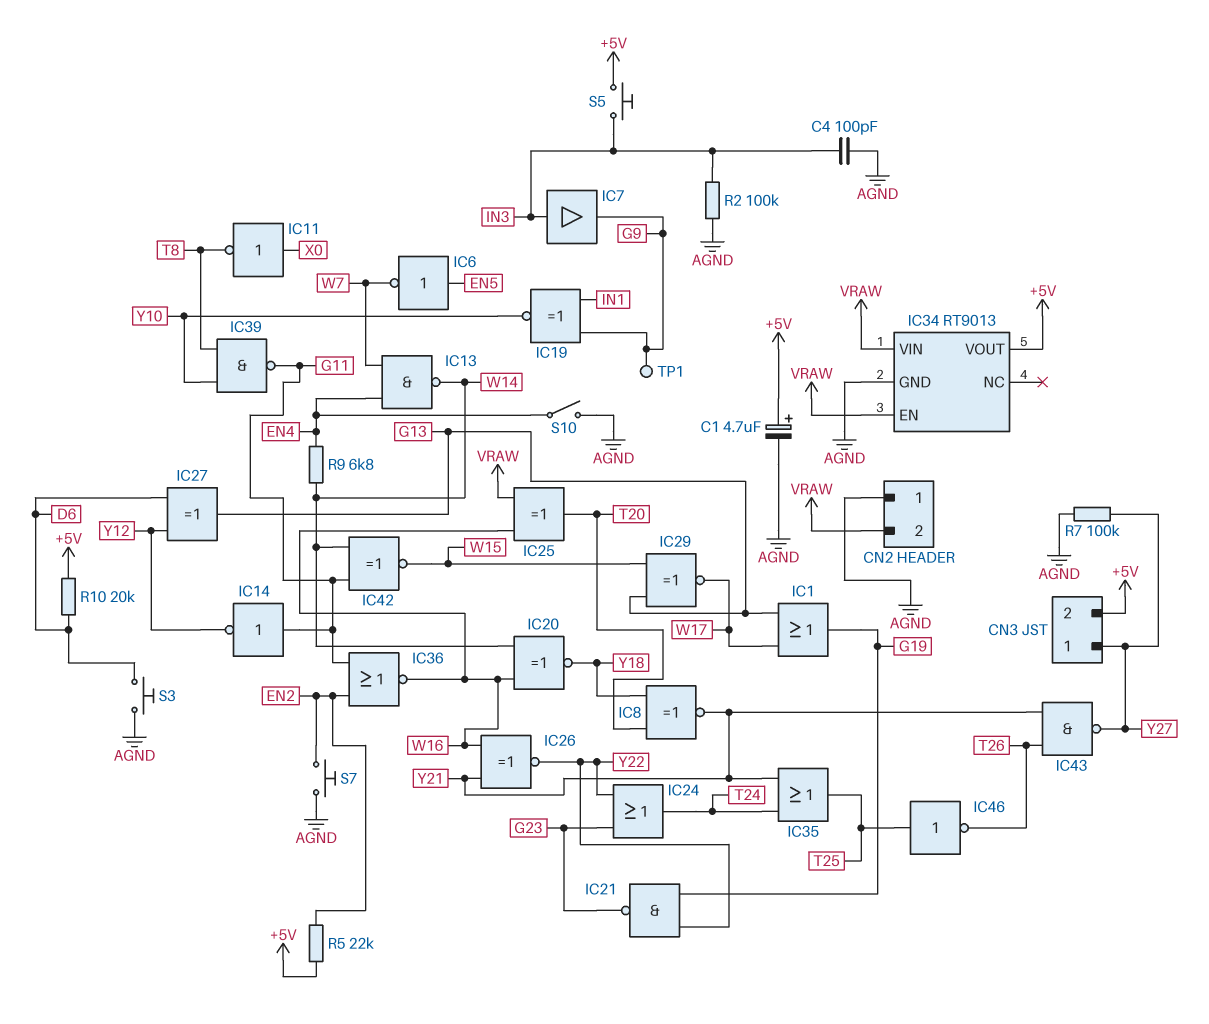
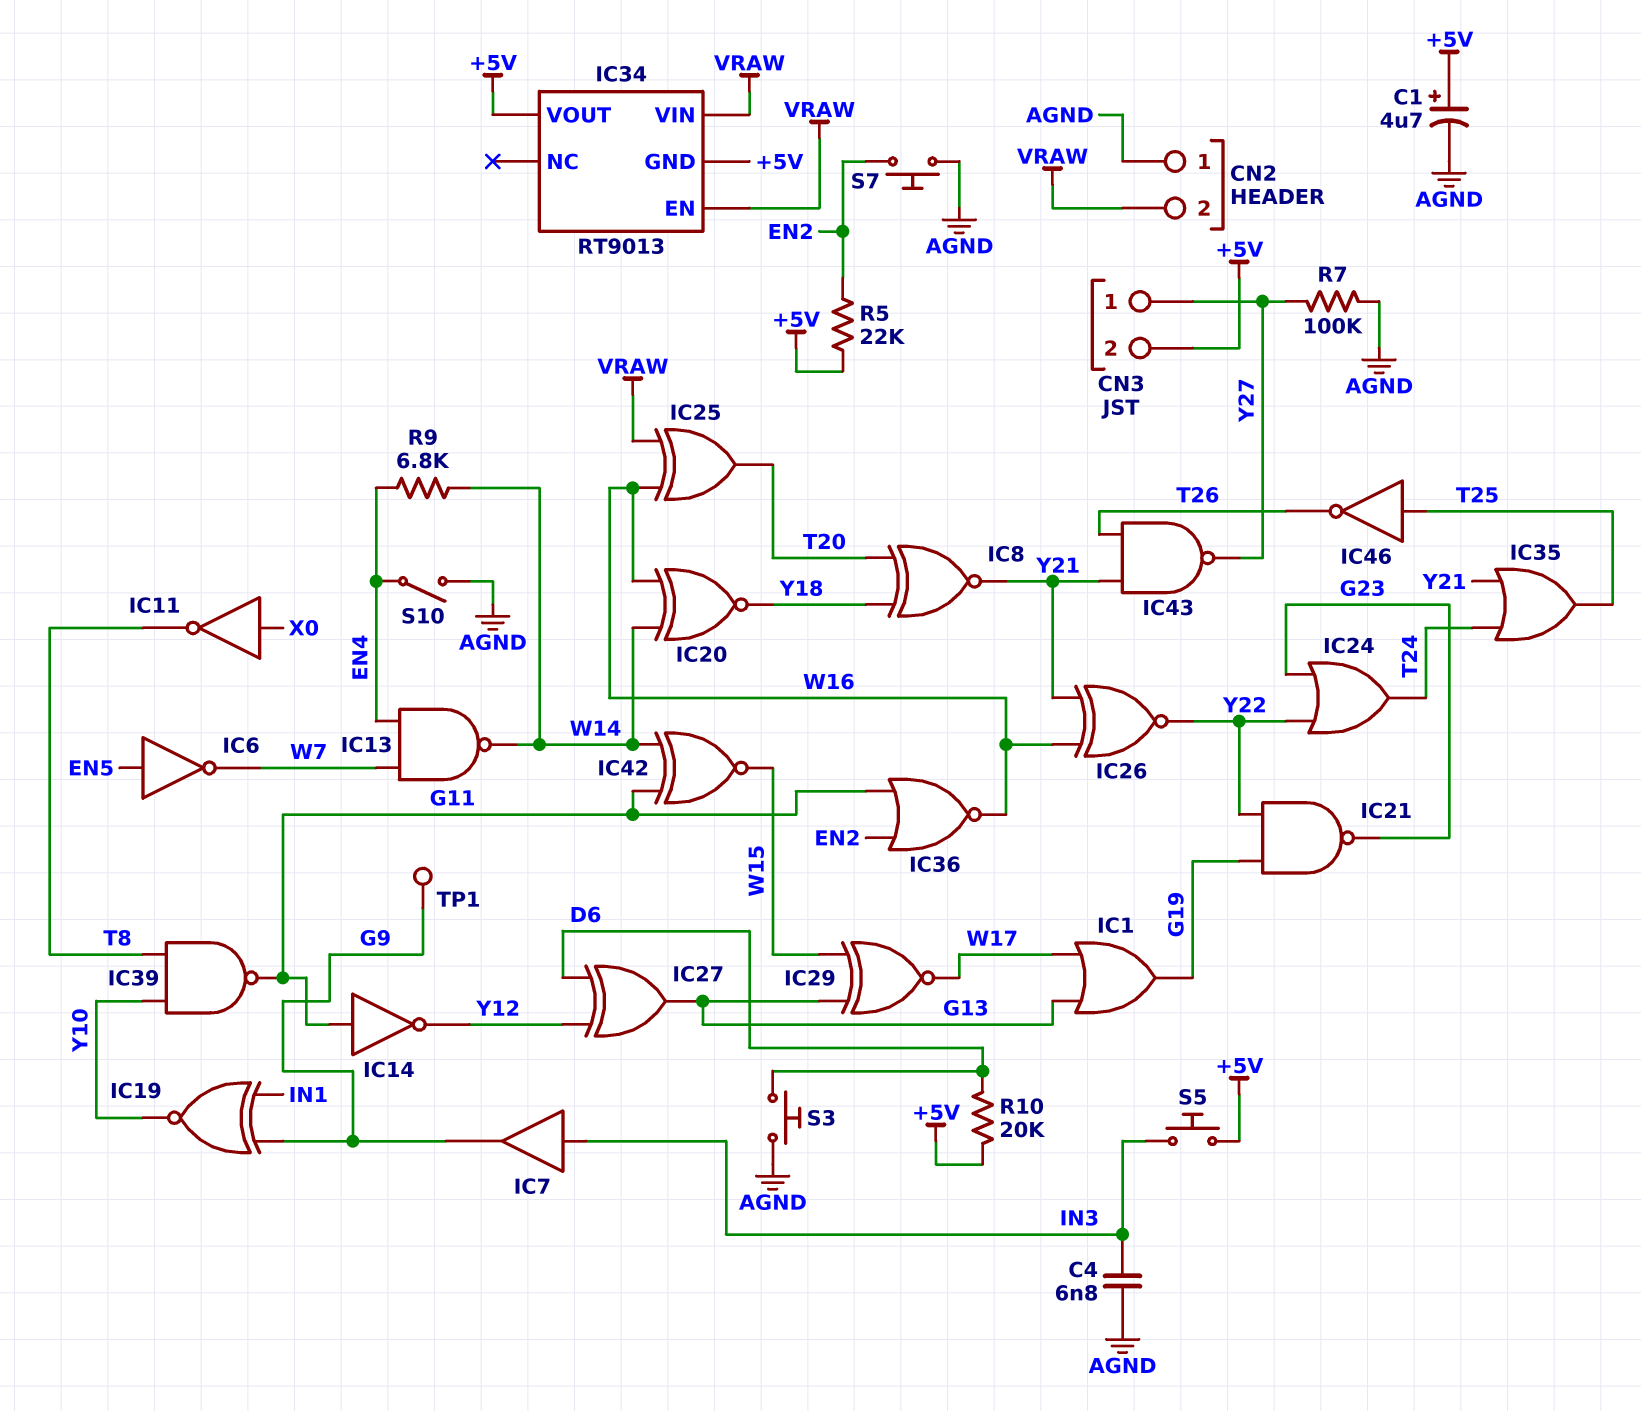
C4: 100pF (AGND, IN3) -> 6.8nF (AGND, IN3)
IC34 pin GND: AGND -> +5V
R2: 100k (AGND, IN3) -> none

